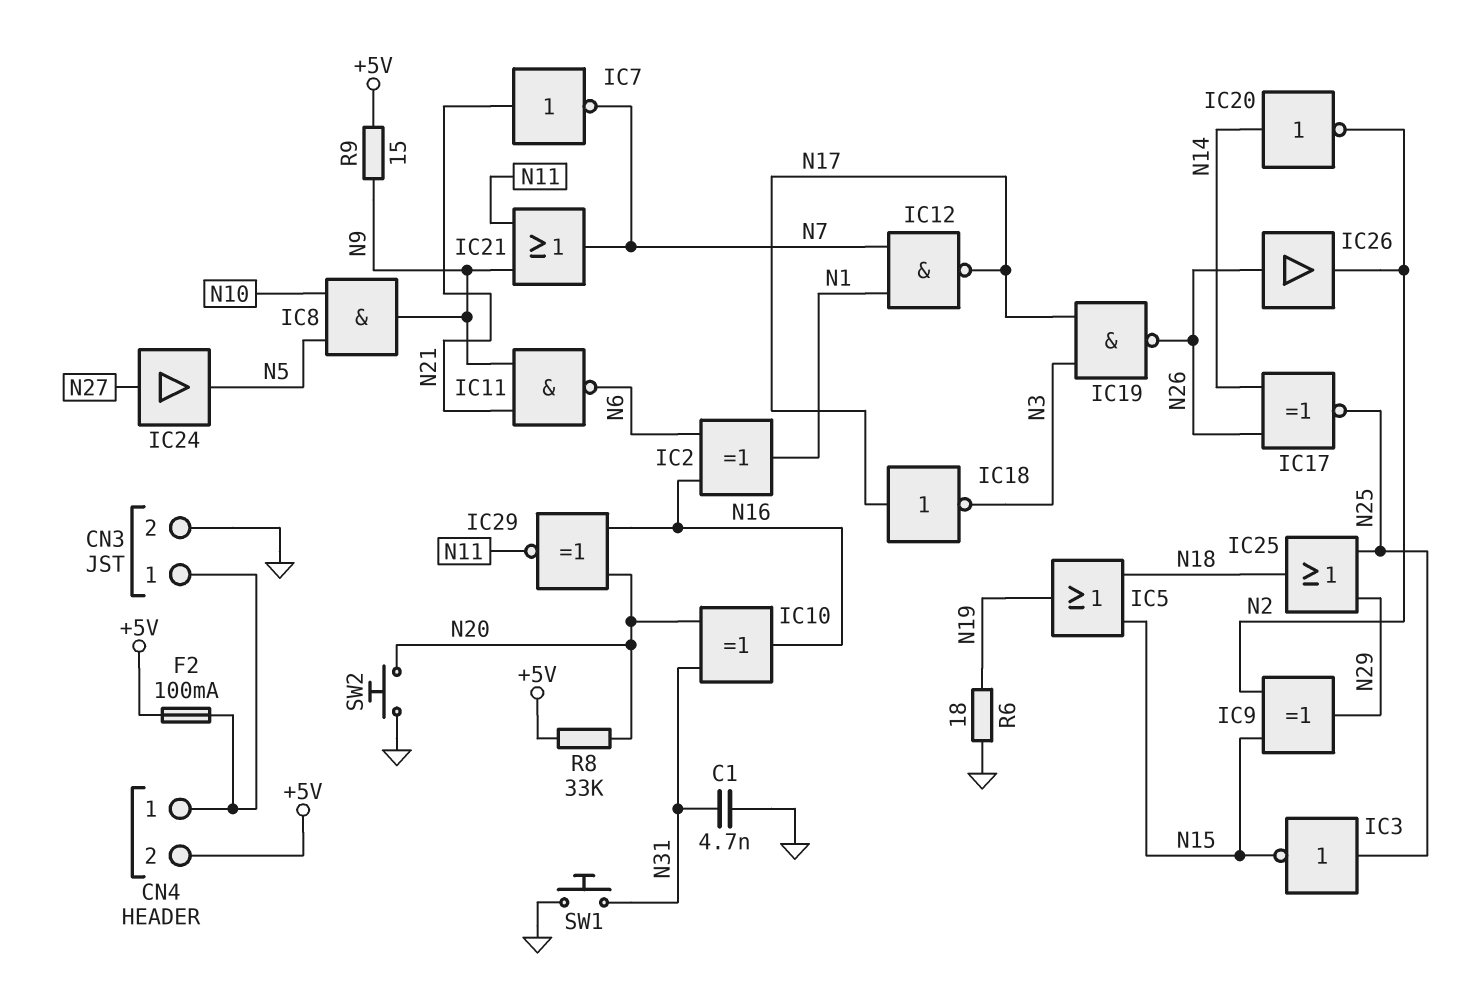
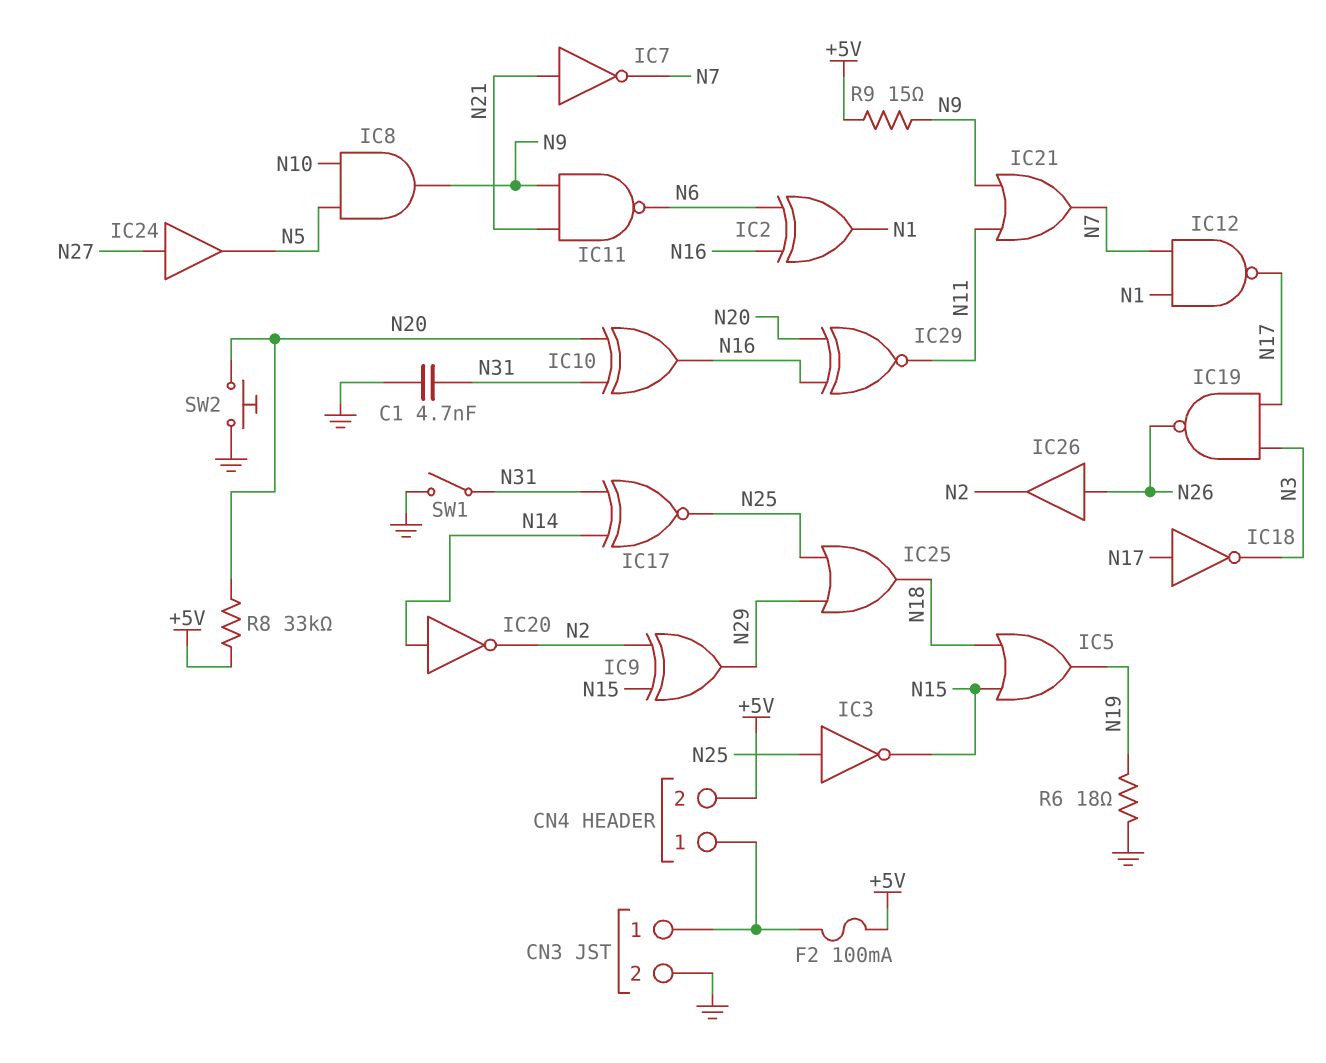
IC17: XNOR (in N14, in N26, out N25) -> XNOR (in N14, in N31, out N25)
SW1: button (GND, N31) -> switch (GND, N31)

